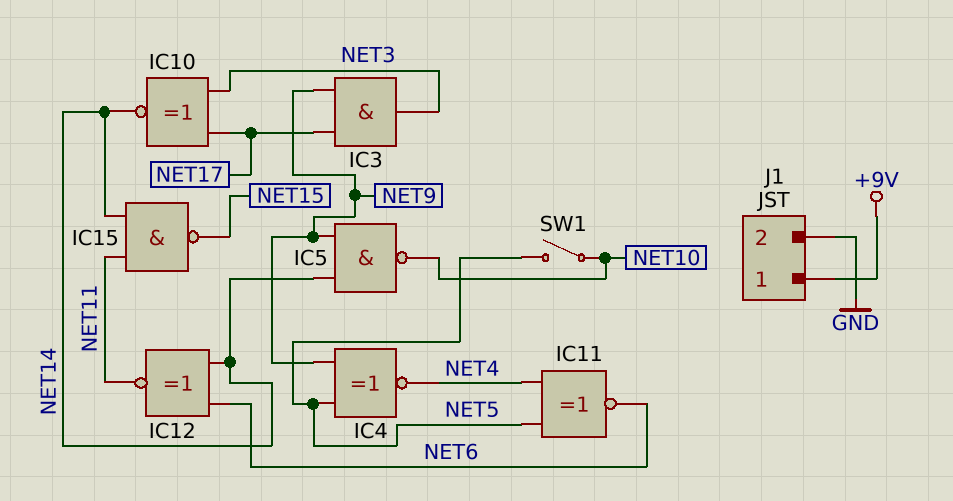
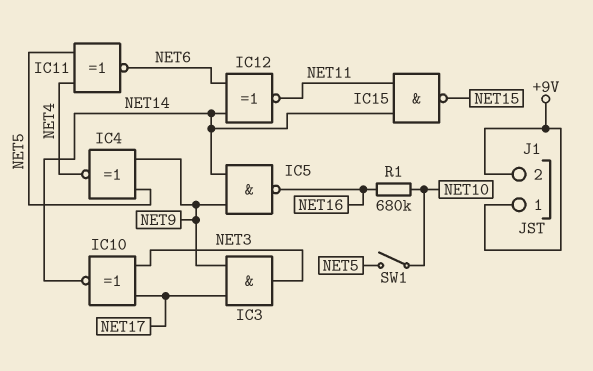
IC5: NAND (in NET9, in NET14, out NET10) -> NAND (in NET9, in NET14, out NET16)
J1 pin 2: GND -> +9V
R1: none -> 680k (NET10, NET16)

